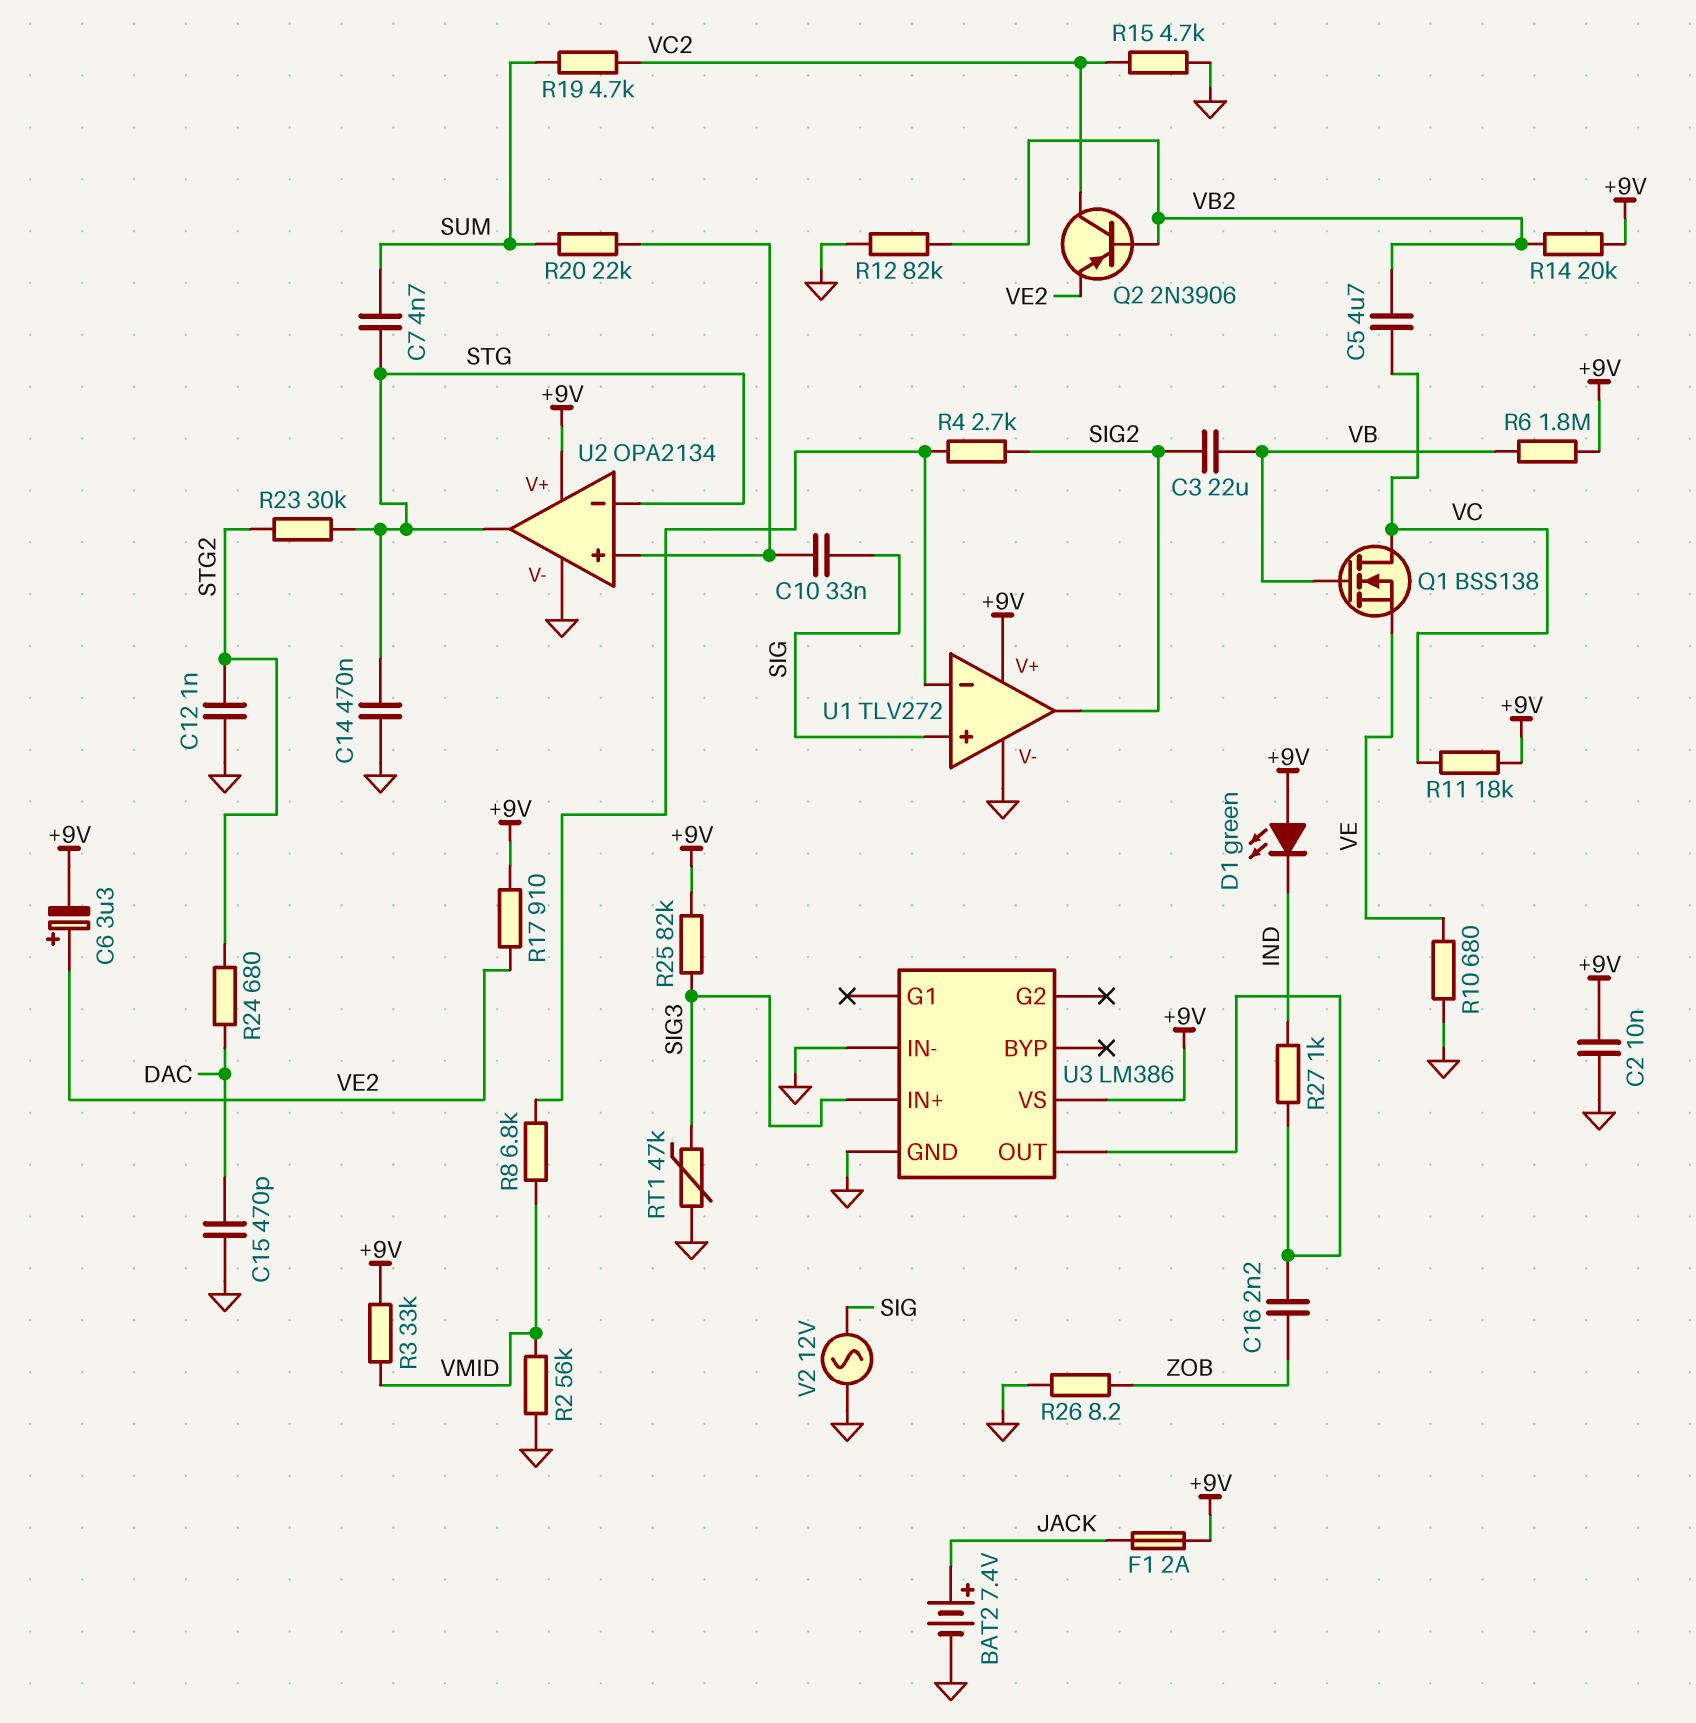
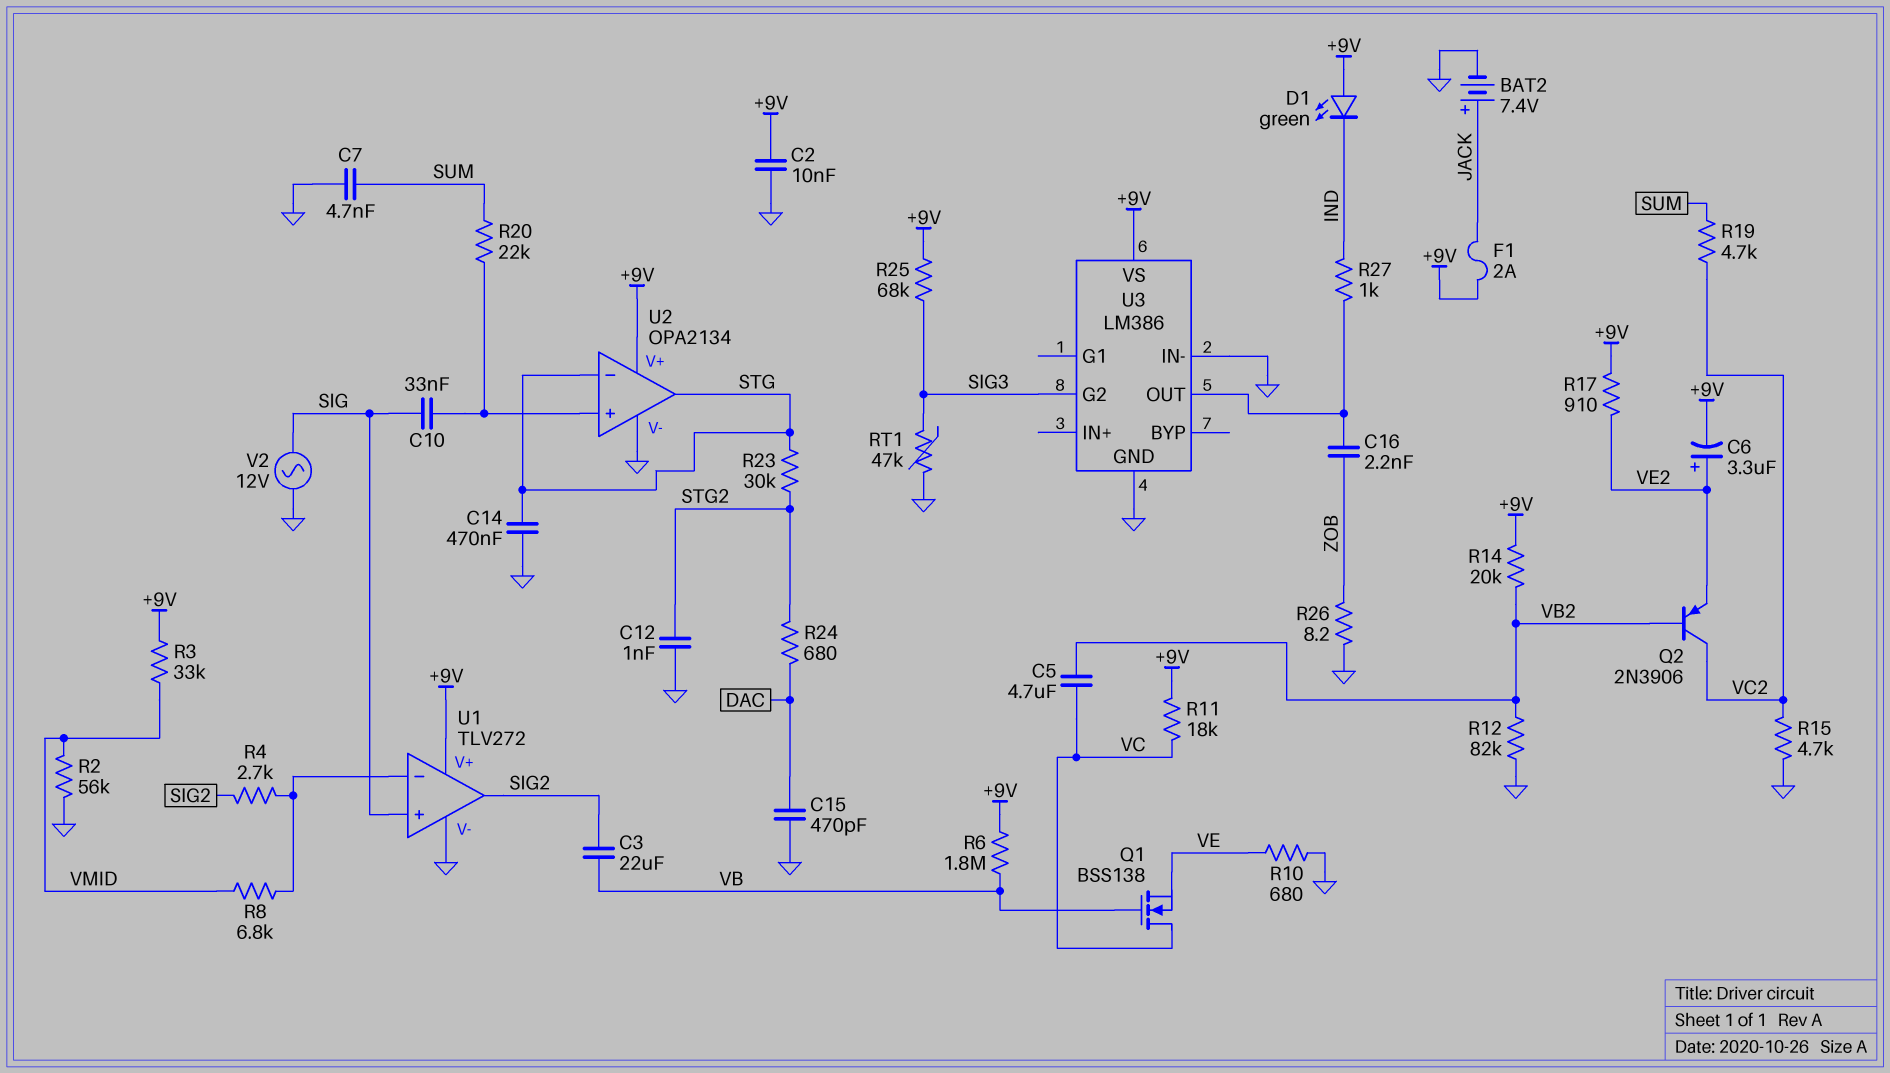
C7: 4.7nF (STG, SUM) -> 4.7nF (GND, SUM)
R25: 82k (+9V, SIG3) -> 68k (+9V, SIG3)
U3 pin G2: none -> SIG3
U3 pin IN+: SIG3 -> none

